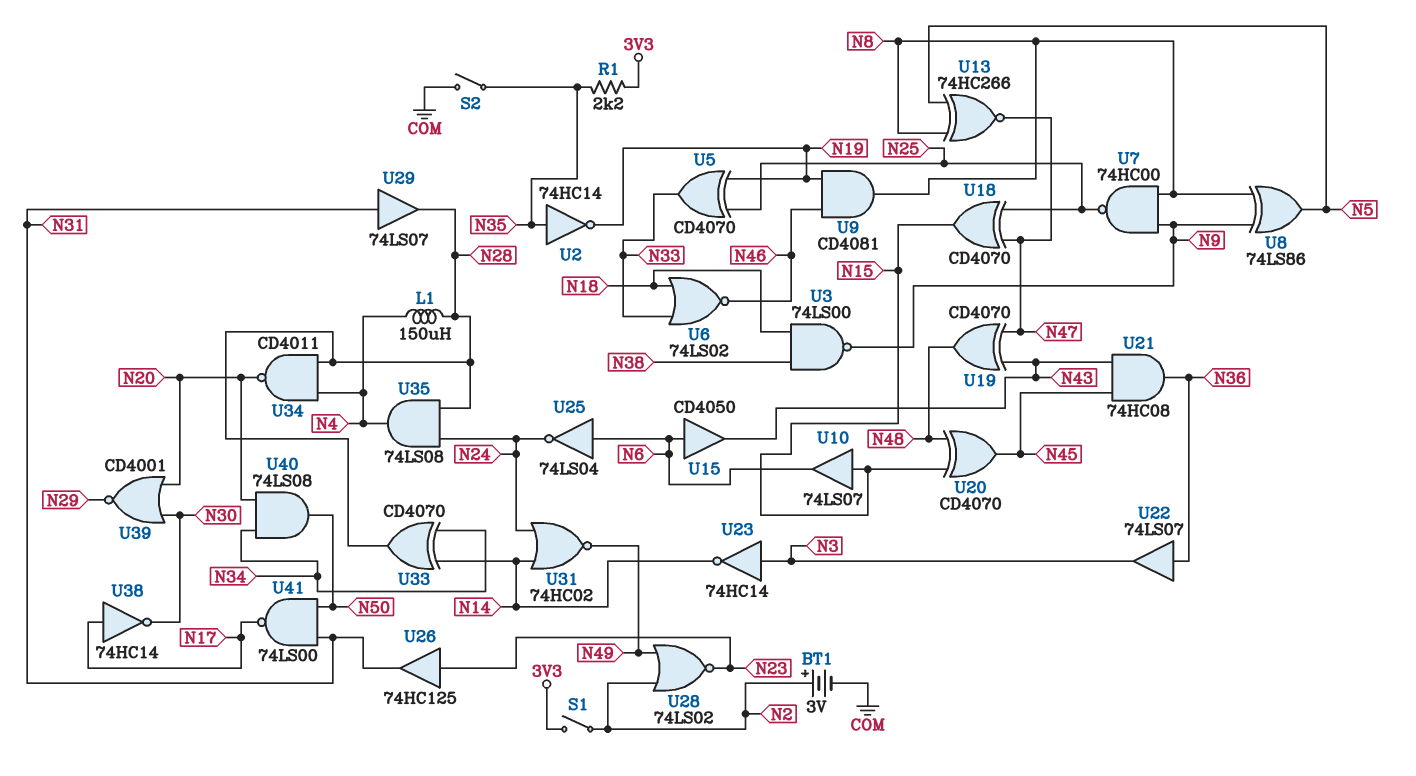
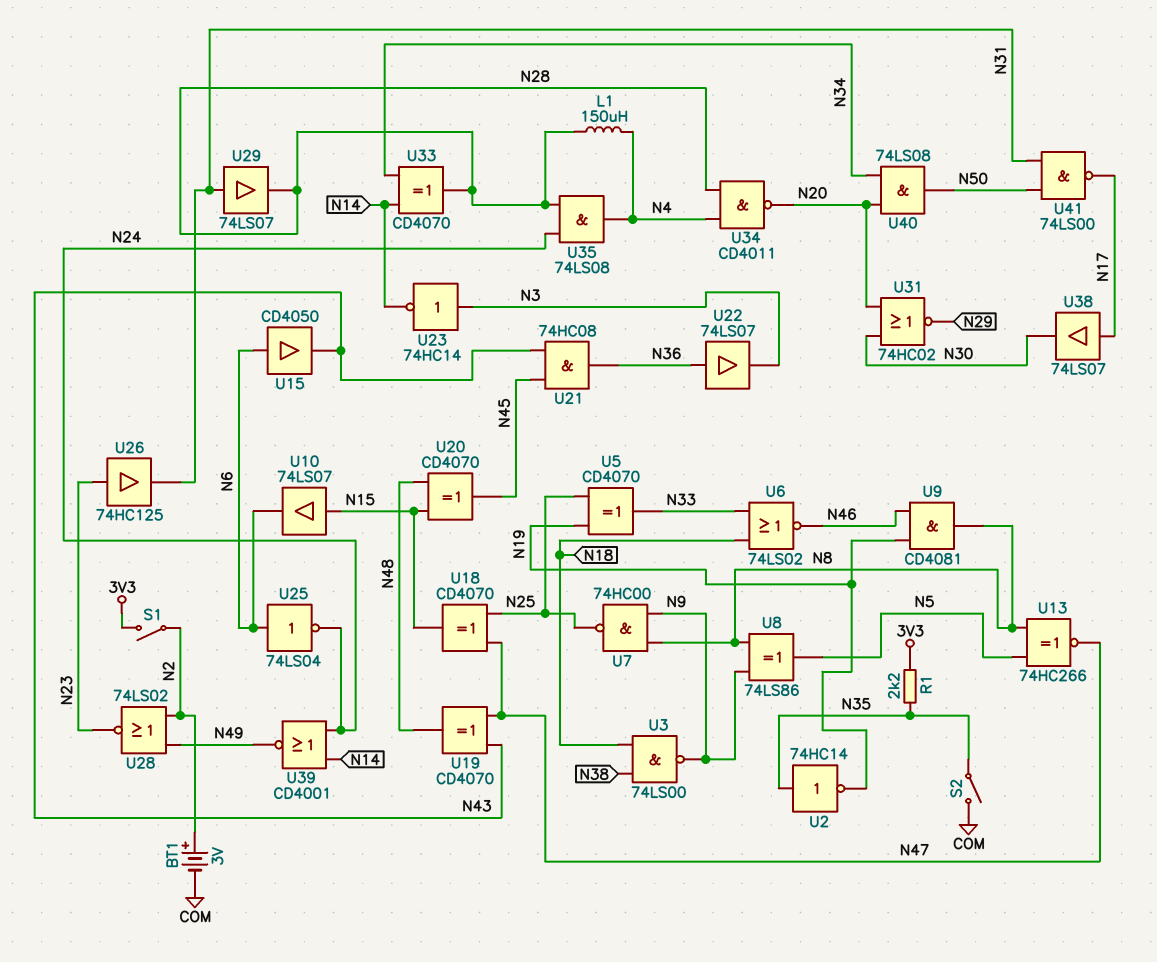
U31: NOR 74HC02 (in N14, in N24, out N49) -> NOR 74HC02 (in N20, in N30, out N29)
U38: NOT 74HC14 (in N17, out N30) -> buffer 74LS07 (in N17, out N30)
U39: NOR CD4001 (in N20, in N30, out N29) -> NOR CD4001 (in N14, in N24, out N49)

